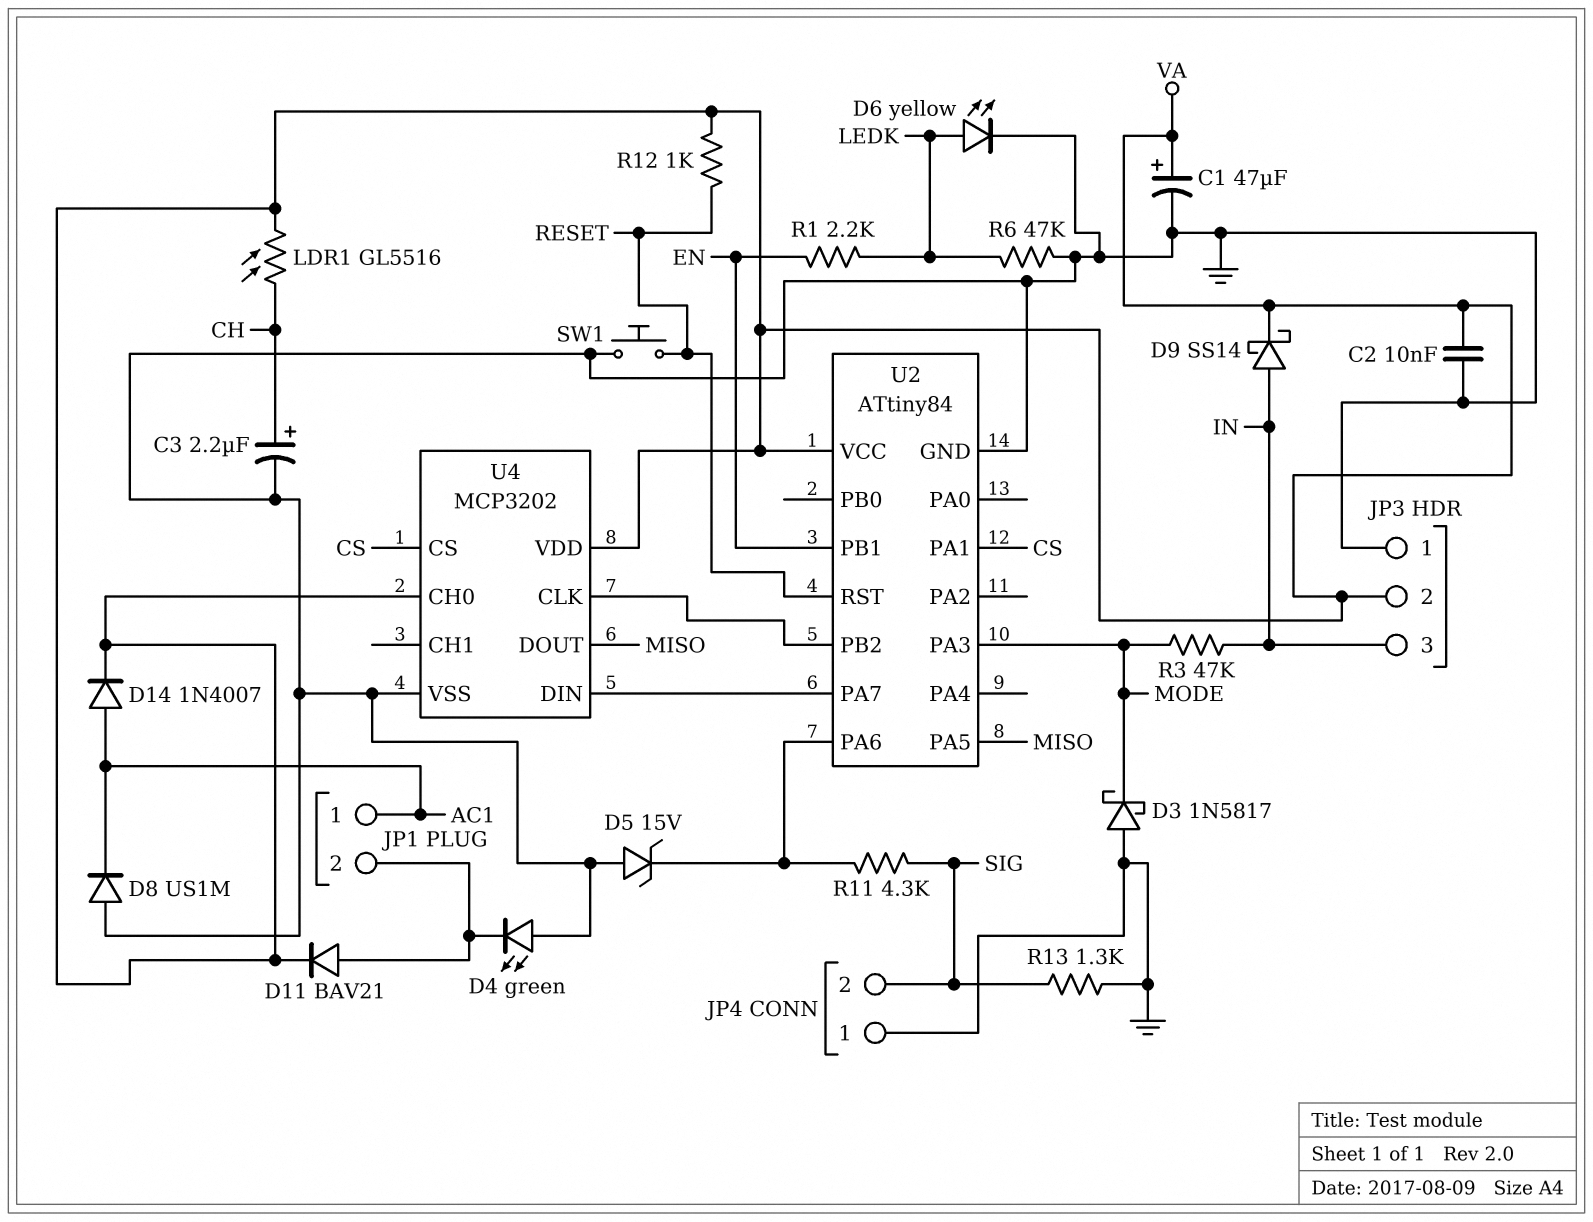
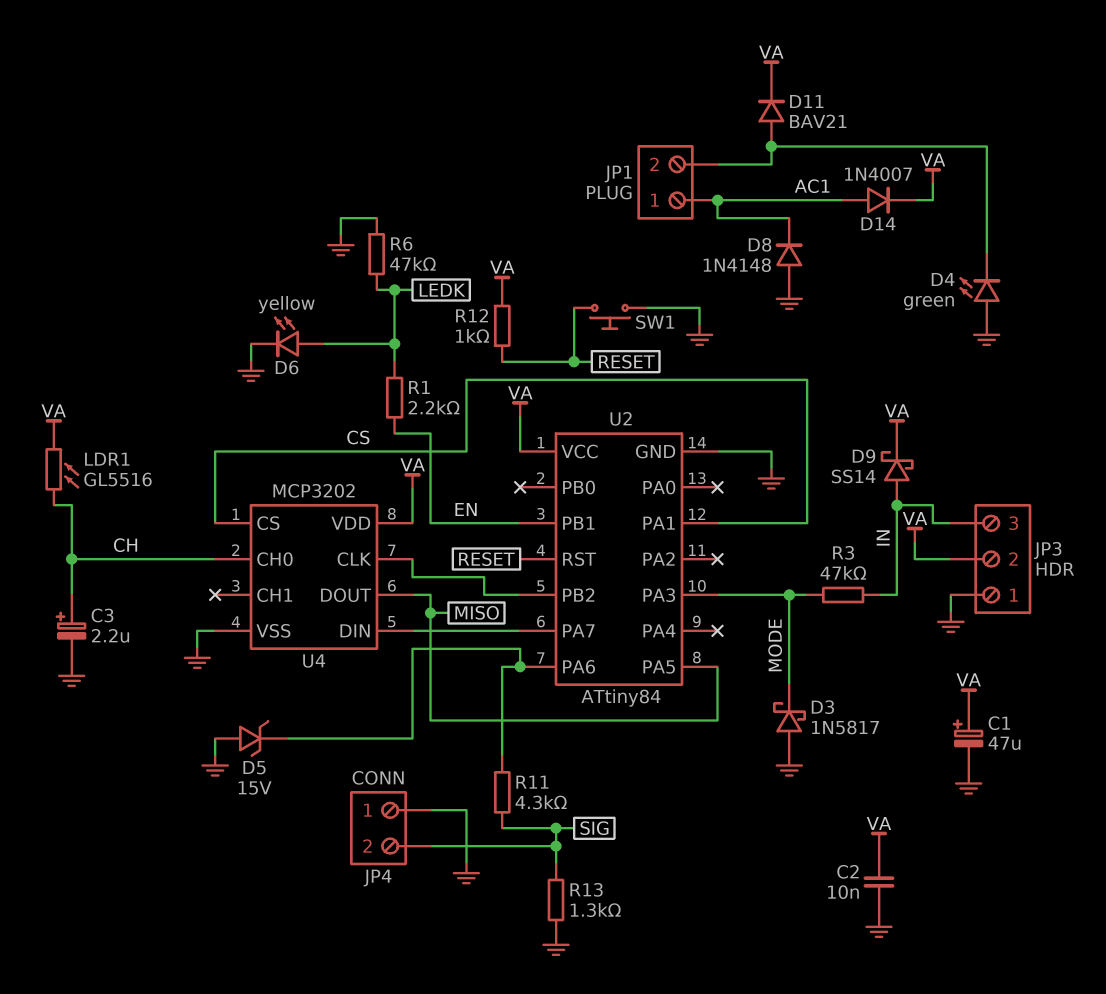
D8: diode US1M (A GND, K AC1) -> diode 1N4148 (A GND, K AC1)
U4 pin CH0: VA -> CH

